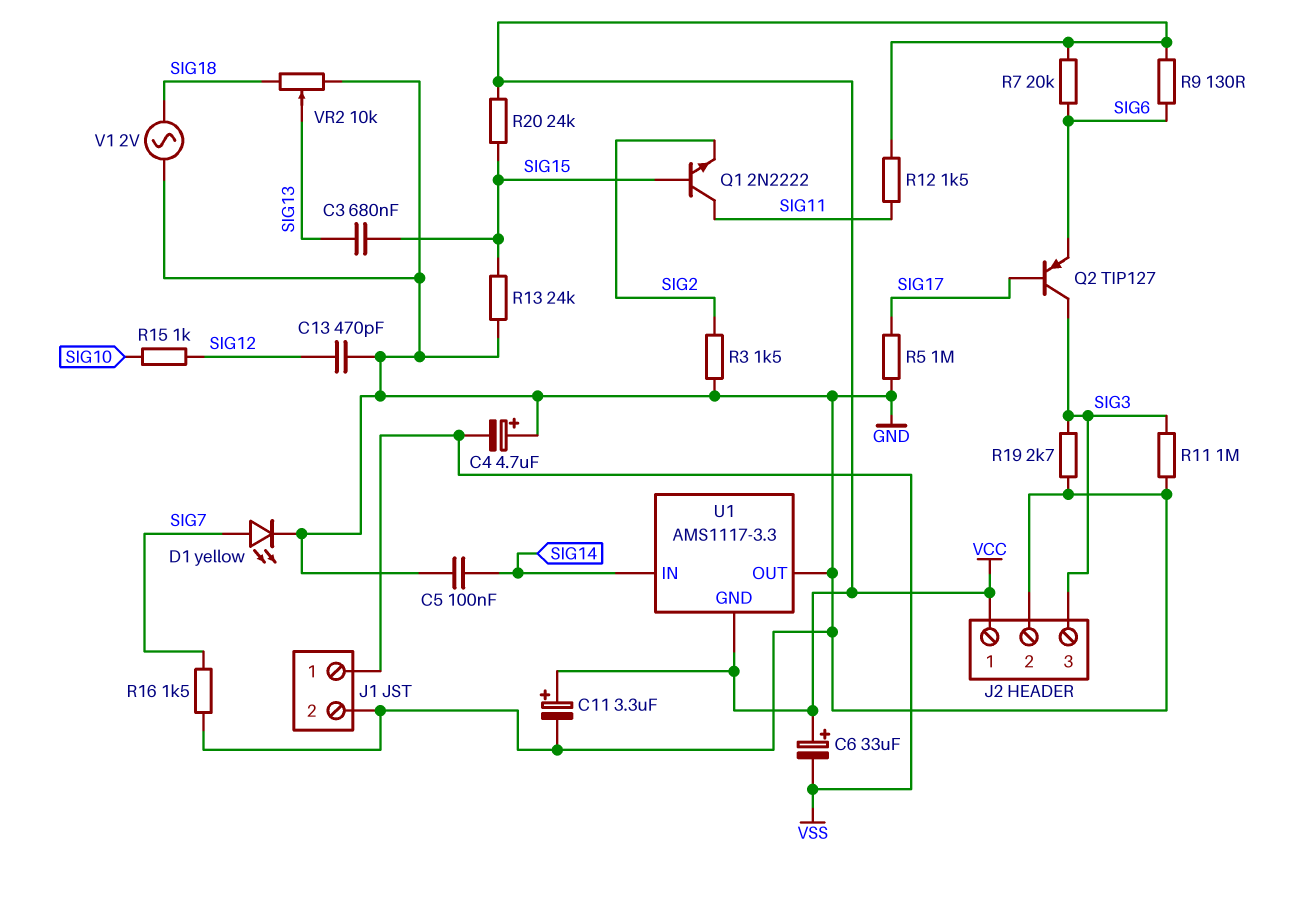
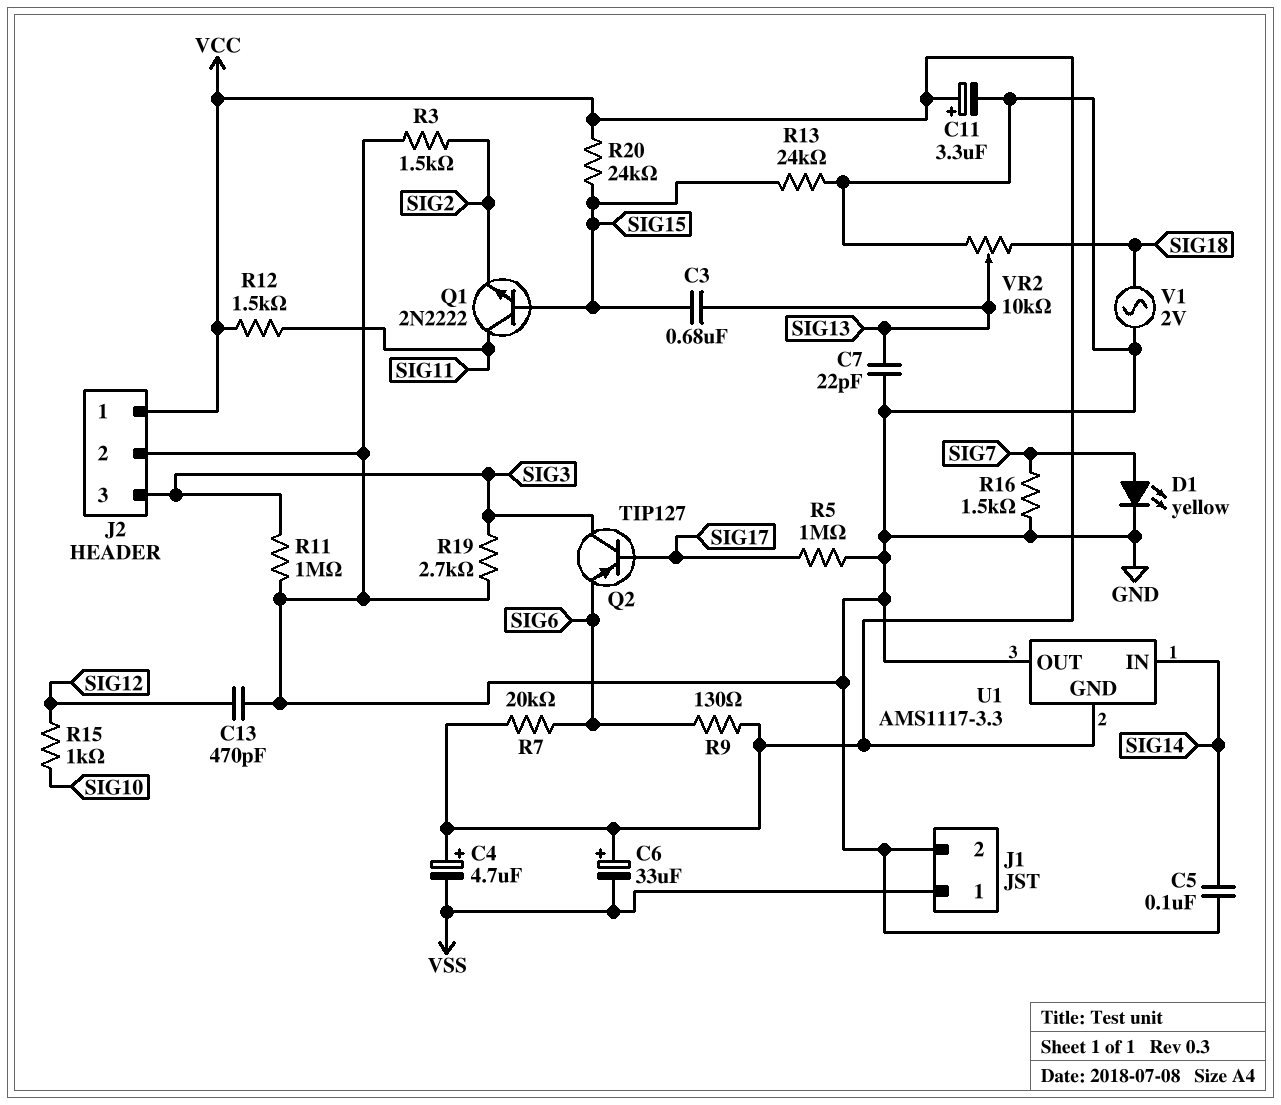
C4: 4.7uF (plus GND, minus VSS) -> 4.7uF (plus VCC, minus VSS)
C7: none -> 22pF (GND, SIG13)

